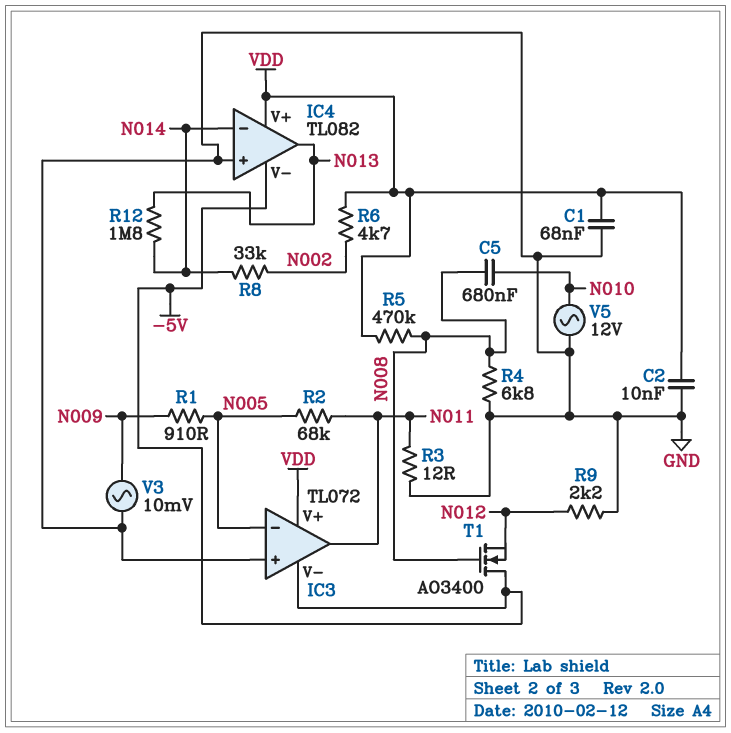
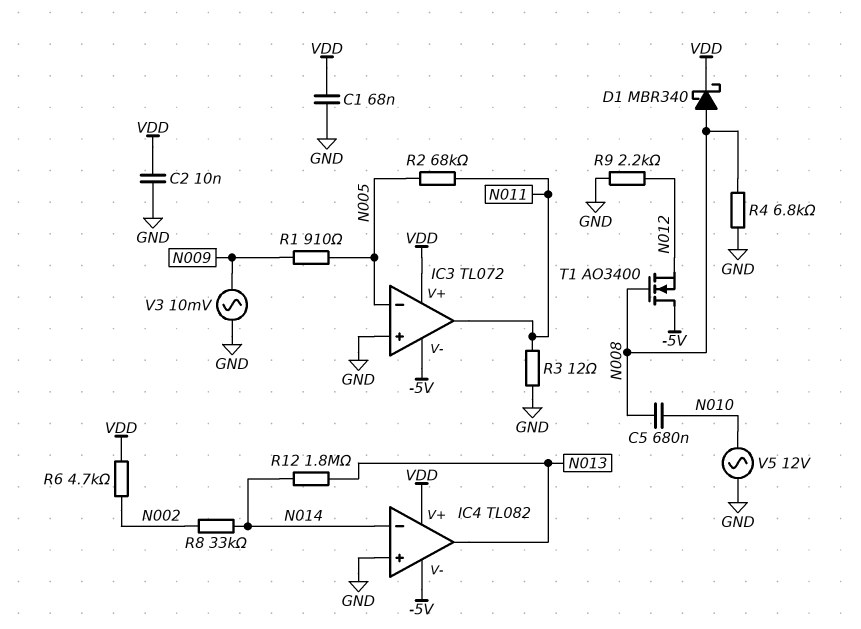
D1: none -> schottky MBR340 (A N008, K VDD)
R5: 470k (N008, VDD) -> none

